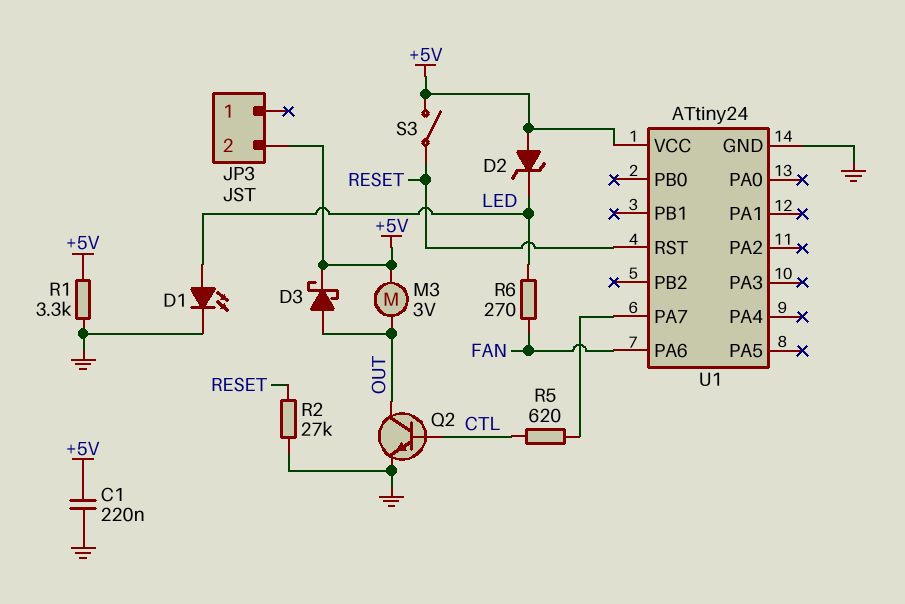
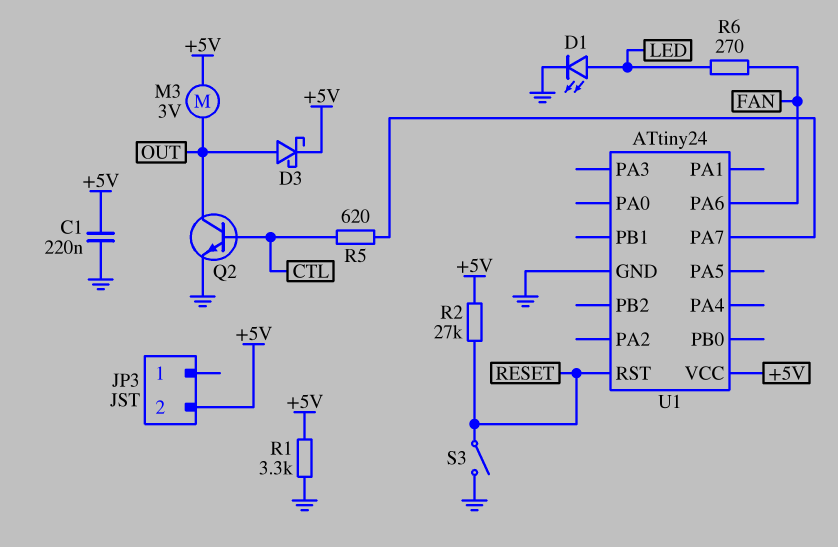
D2: zener (A +5V, K LED) -> none
R2: 27k (GND, RESET) -> 27k (+5V, RESET)
S3: switch (+5V, RESET) -> switch (GND, RESET)

